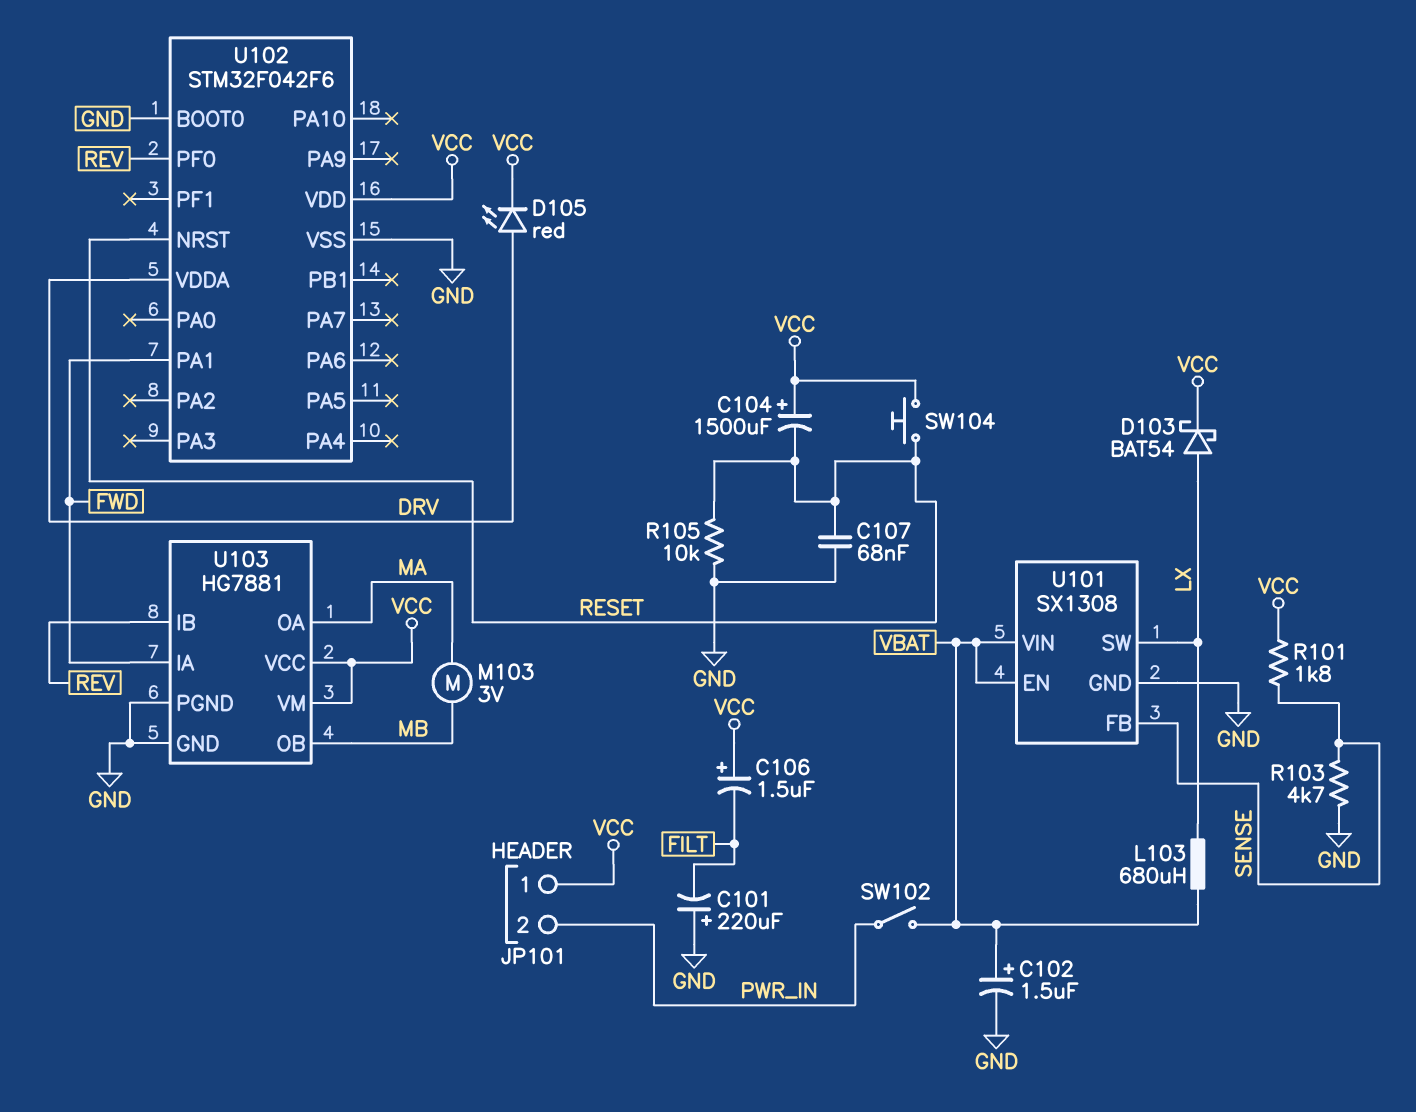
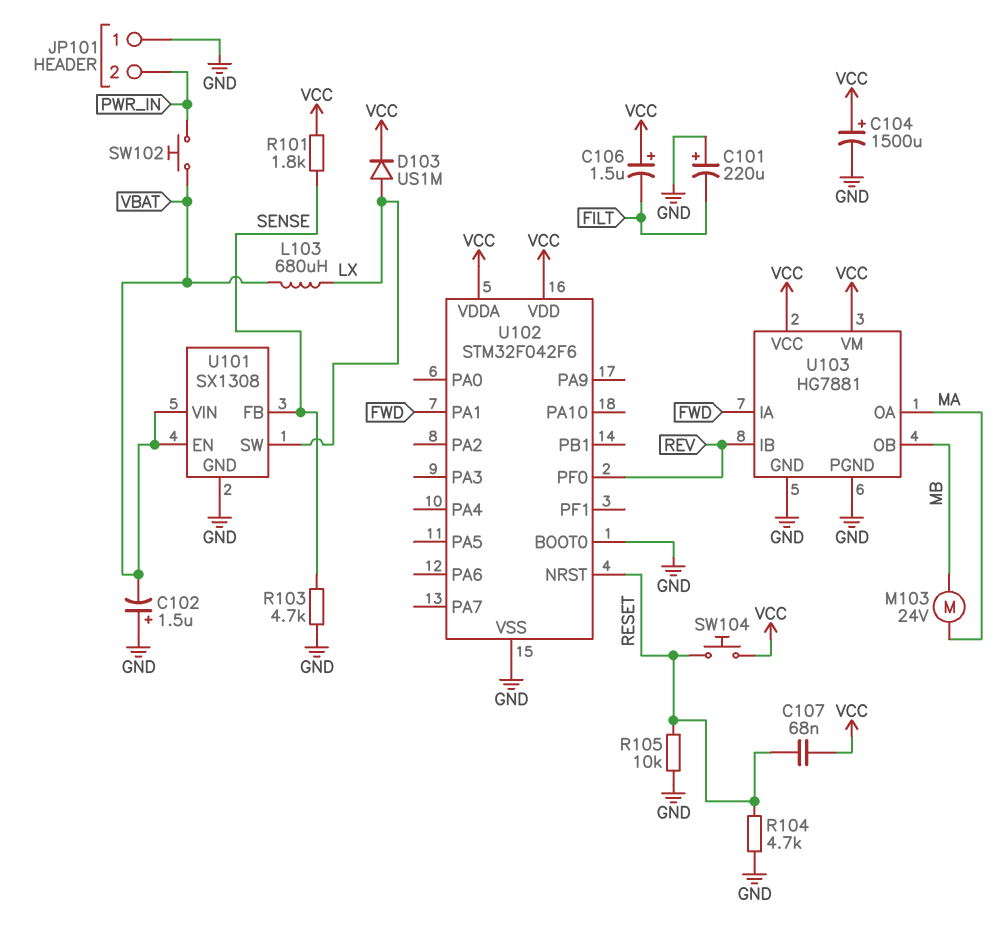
C102: 1.5uF (plus VBAT, minus GND) -> 1.5uF (plus GND, minus VBAT)
C104: 1500uF (plus VCC, minus RESET) -> 1500uF (plus VCC, minus GND)
C107: 68nF (GND, RESET) -> 68nF (RESET, VCC)
D103: schottky BAT54 (A LX, K VCC) -> diode US1M (A LX, K VCC)
D105: LED red (A DRV, K VCC) -> none
JP101 pin 1: VCC -> GND
M103: motor 3V (MA, MB) -> motor 24V (MA, MB)
R104: none -> 4.7k (GND, RESET)
SW102: switch (PWR_IN, VBAT) -> button (PWR_IN, VBAT)
U102 pin VDDA: DRV -> VCC

